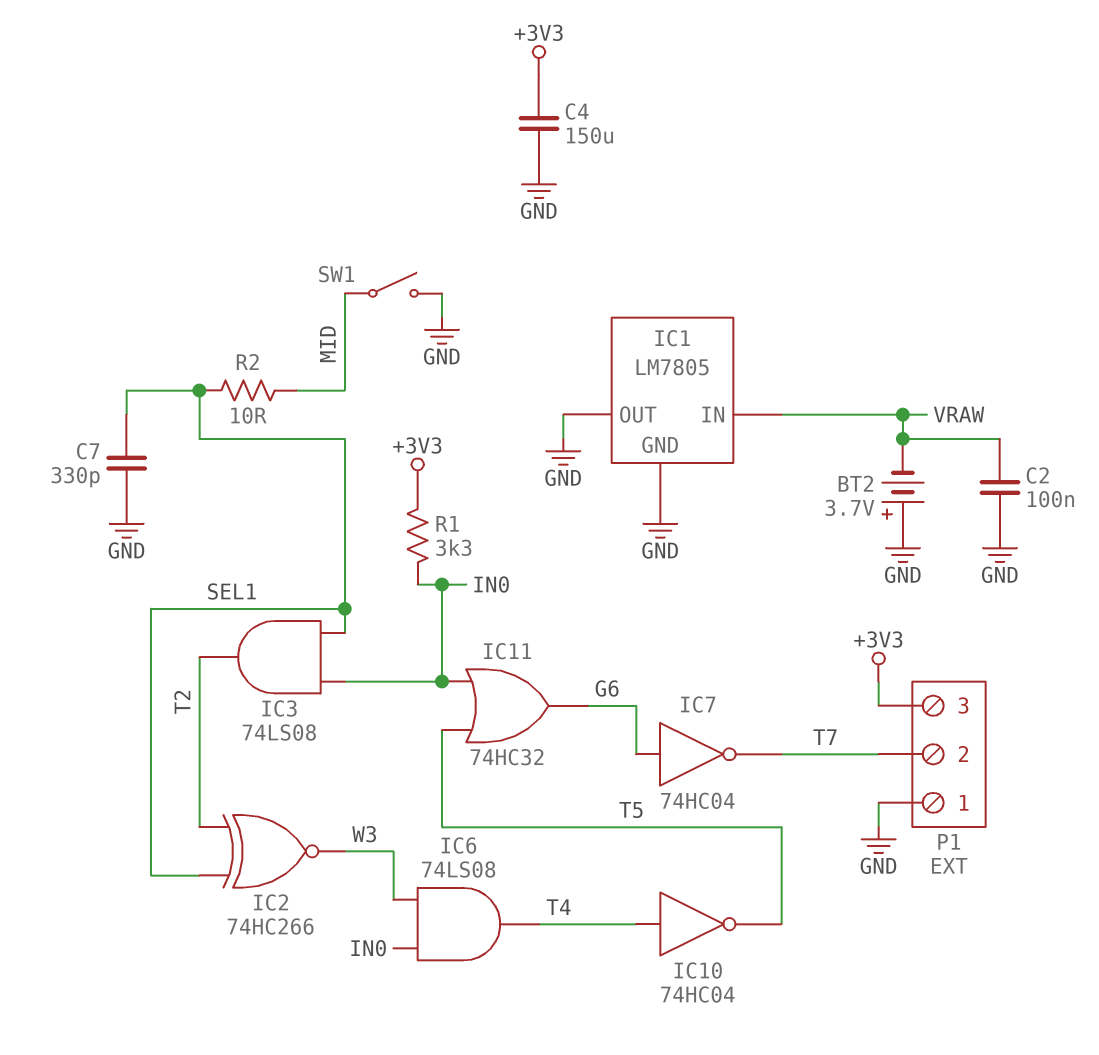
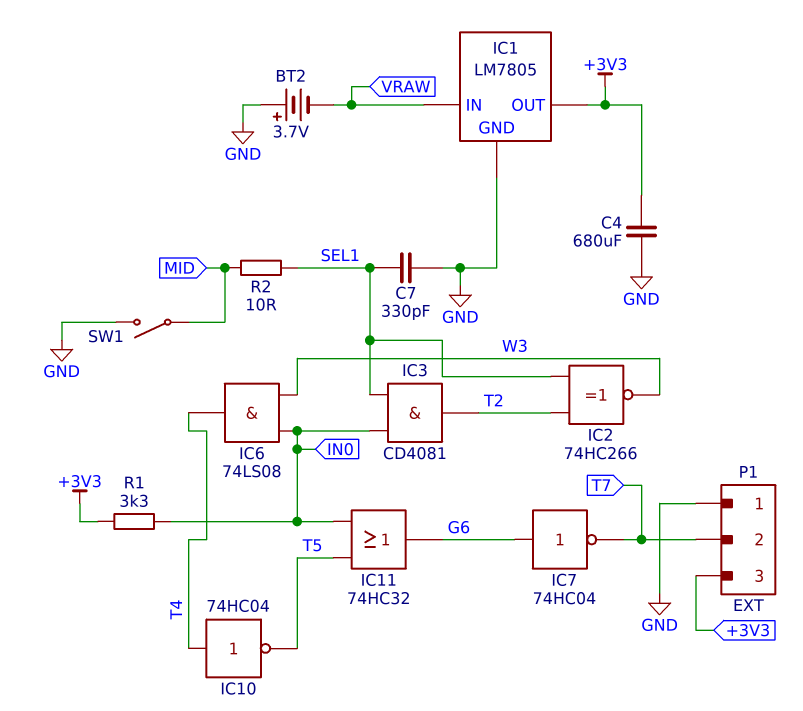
C2: 100nF (GND, VRAW) -> none
C4: 150uF (+3V3, GND) -> 680uF (+3V3, GND)
IC1 pin OUT: GND -> +3V3
IC3: AND 74LS08 (in IN0, in SEL1, out T2) -> AND CD4081 (in IN0, in SEL1, out T2)

